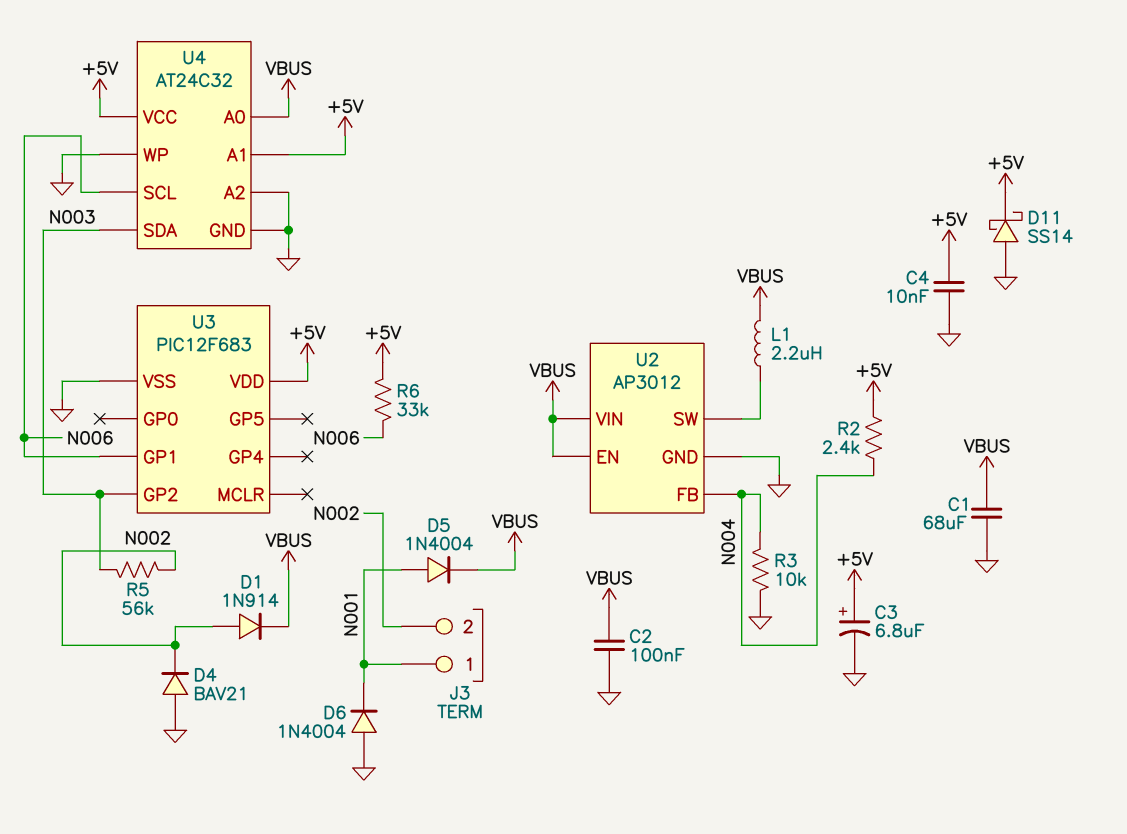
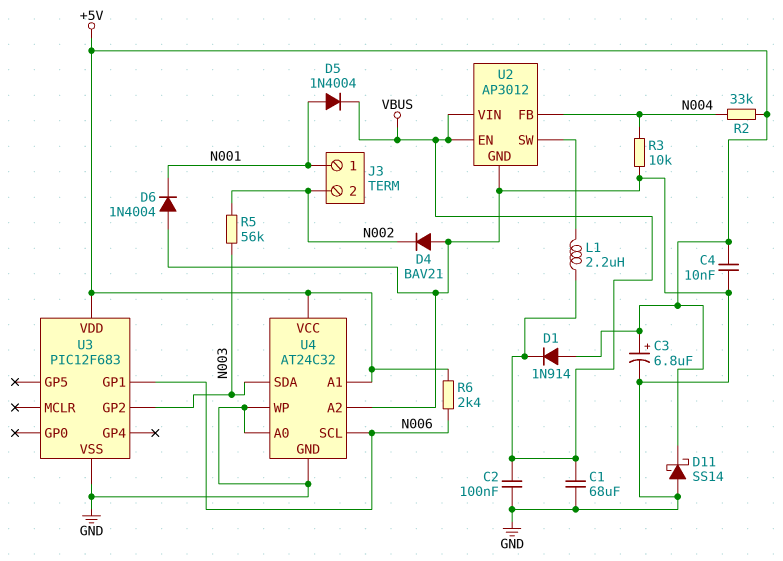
D1: diode 1N914 (A N002, K VBUS) -> diode 1N914 (A +5V, K VBUS)
R2: 2.4k (+5V, N004) -> 33k (+5V, N004)
R6: 33k (+5V, N006) -> 2.4k (+5V, N006)
U4 pin A0: VBUS -> GND

